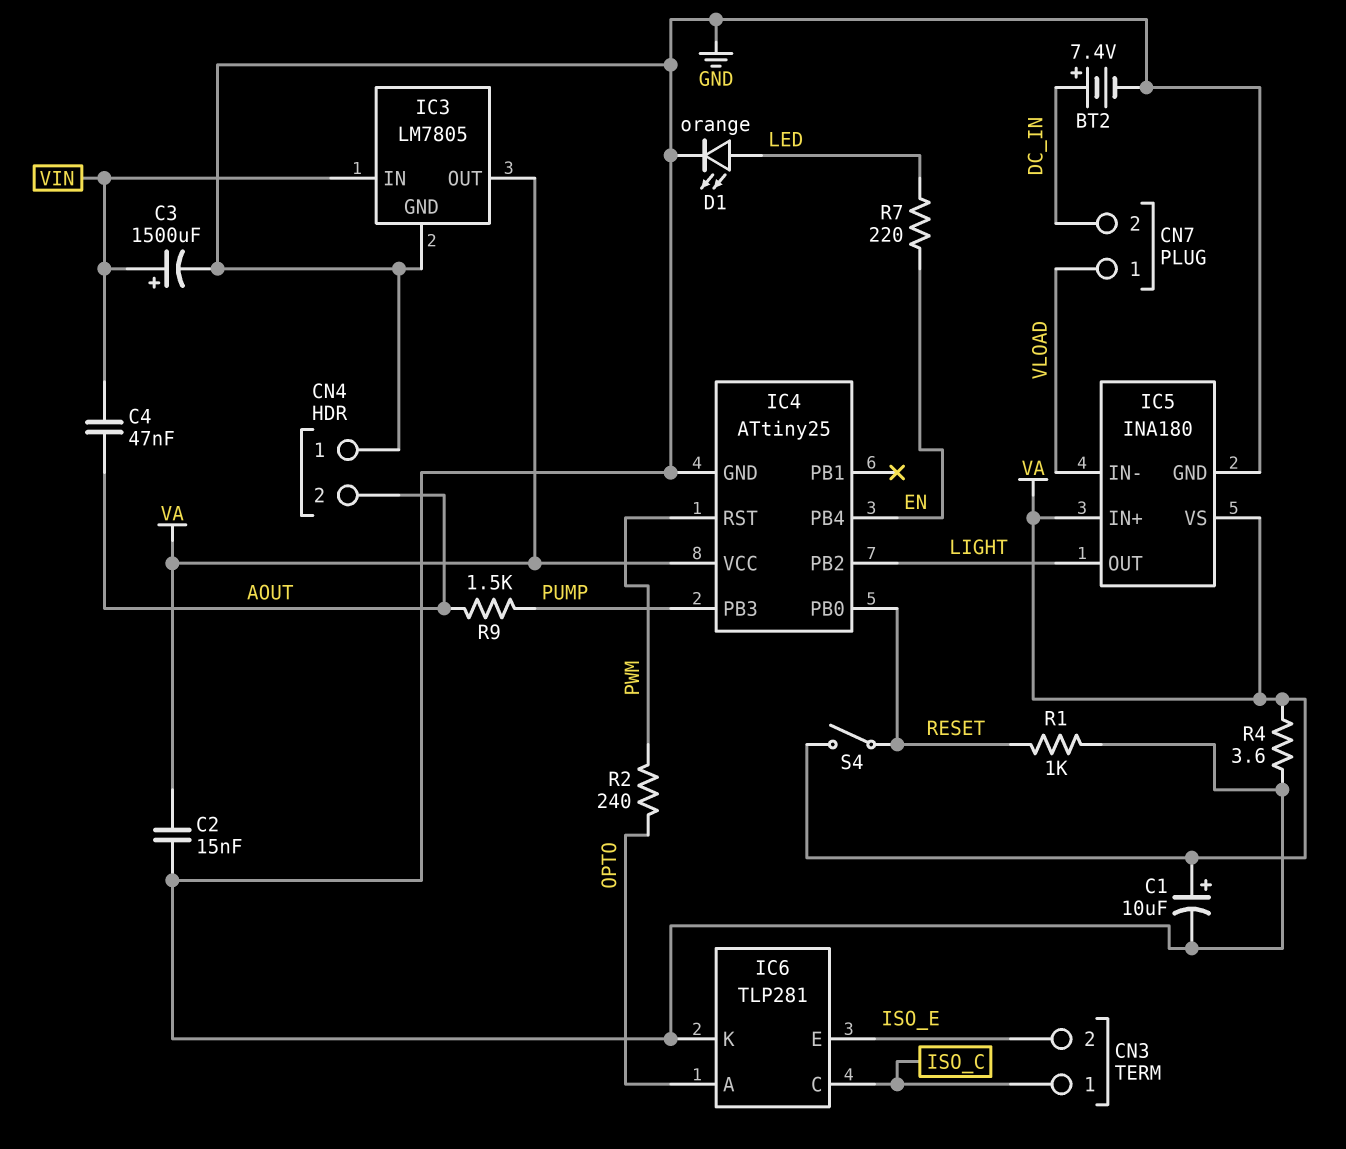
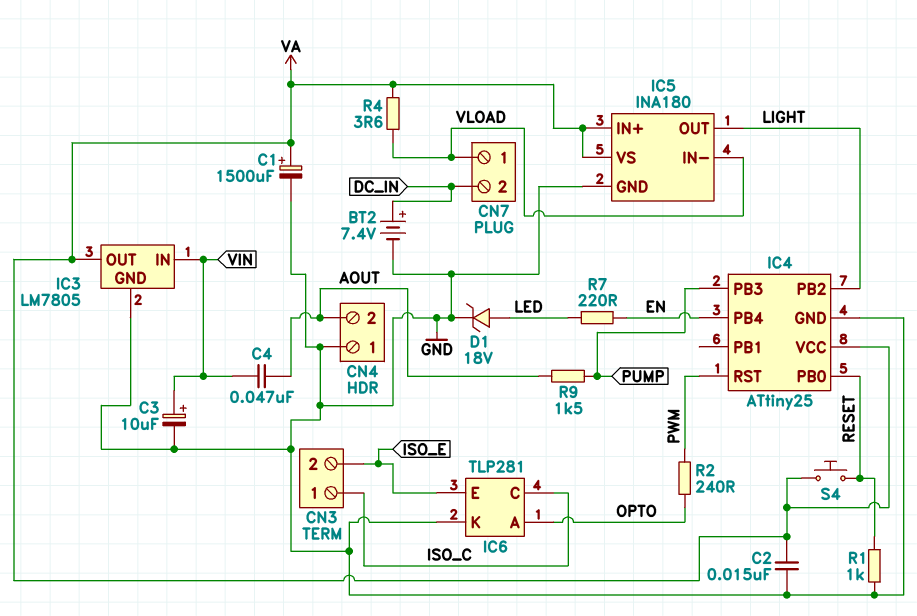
C1: 10uF (plus VA, minus GND) -> 1500uF (plus VA, minus GND)
C3: 1500uF (plus VIN, minus GND) -> 10uF (plus VIN, minus GND)
D1: LED orange (A LED, K GND) -> zener 18V (A LED, K GND)
R4: 3.6 (GND, VA) -> 3.6 (VA, VLOAD)
S4: switch (RESET, VA) -> button (RESET, VA)

